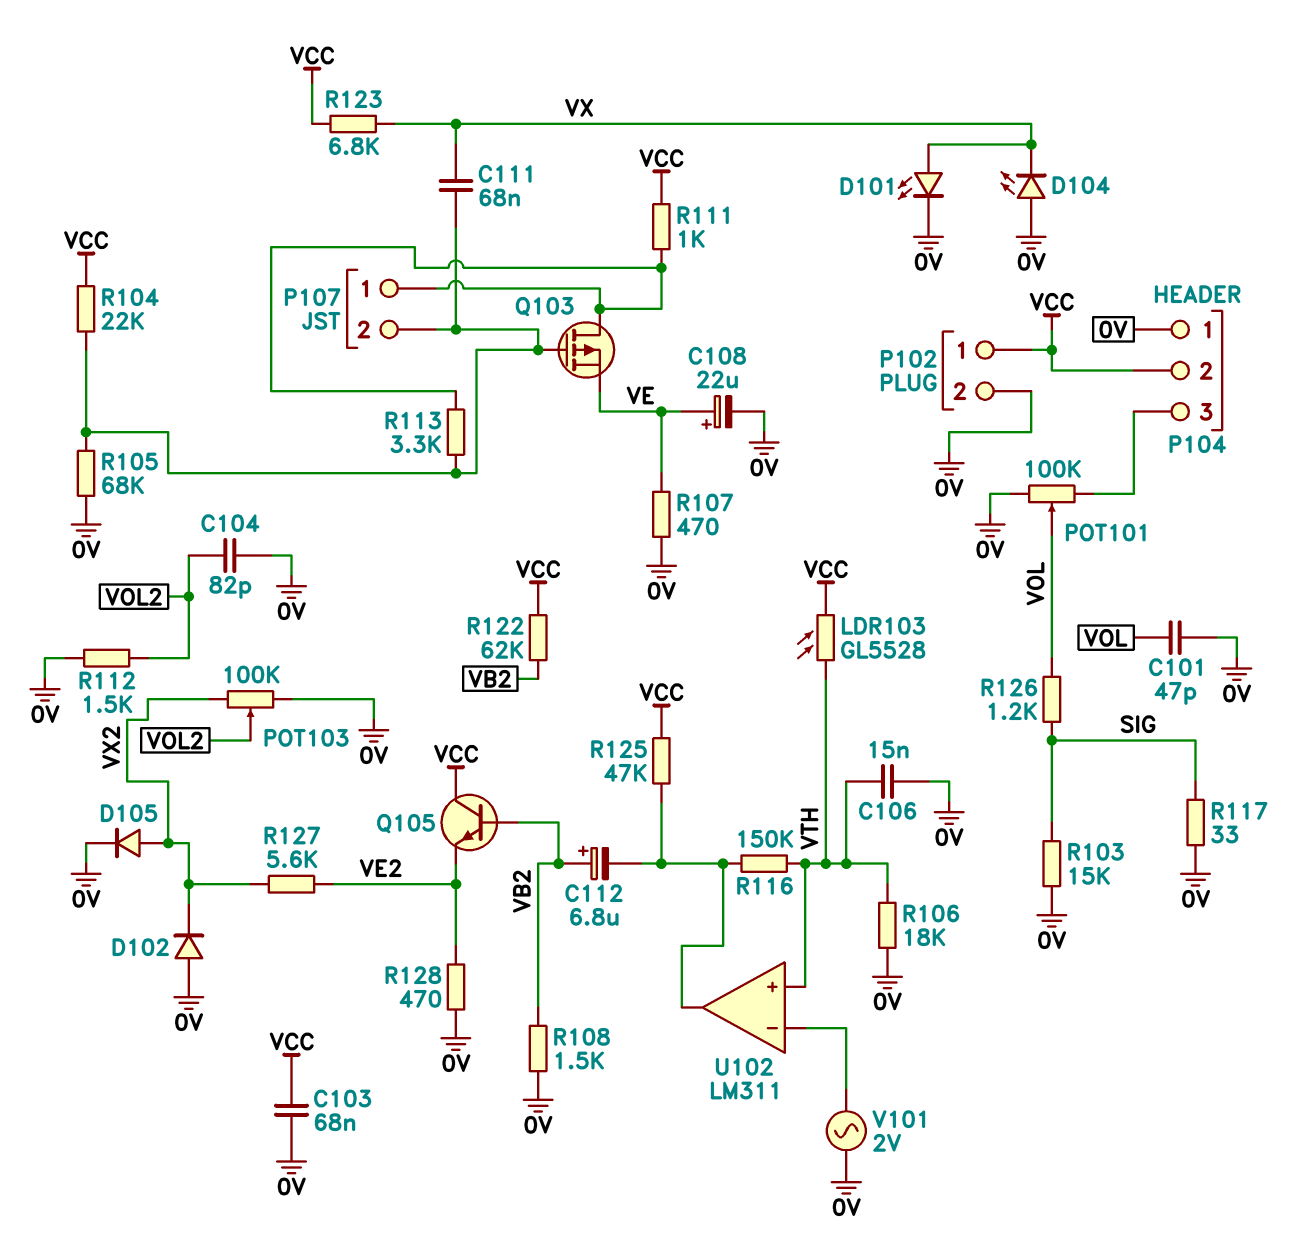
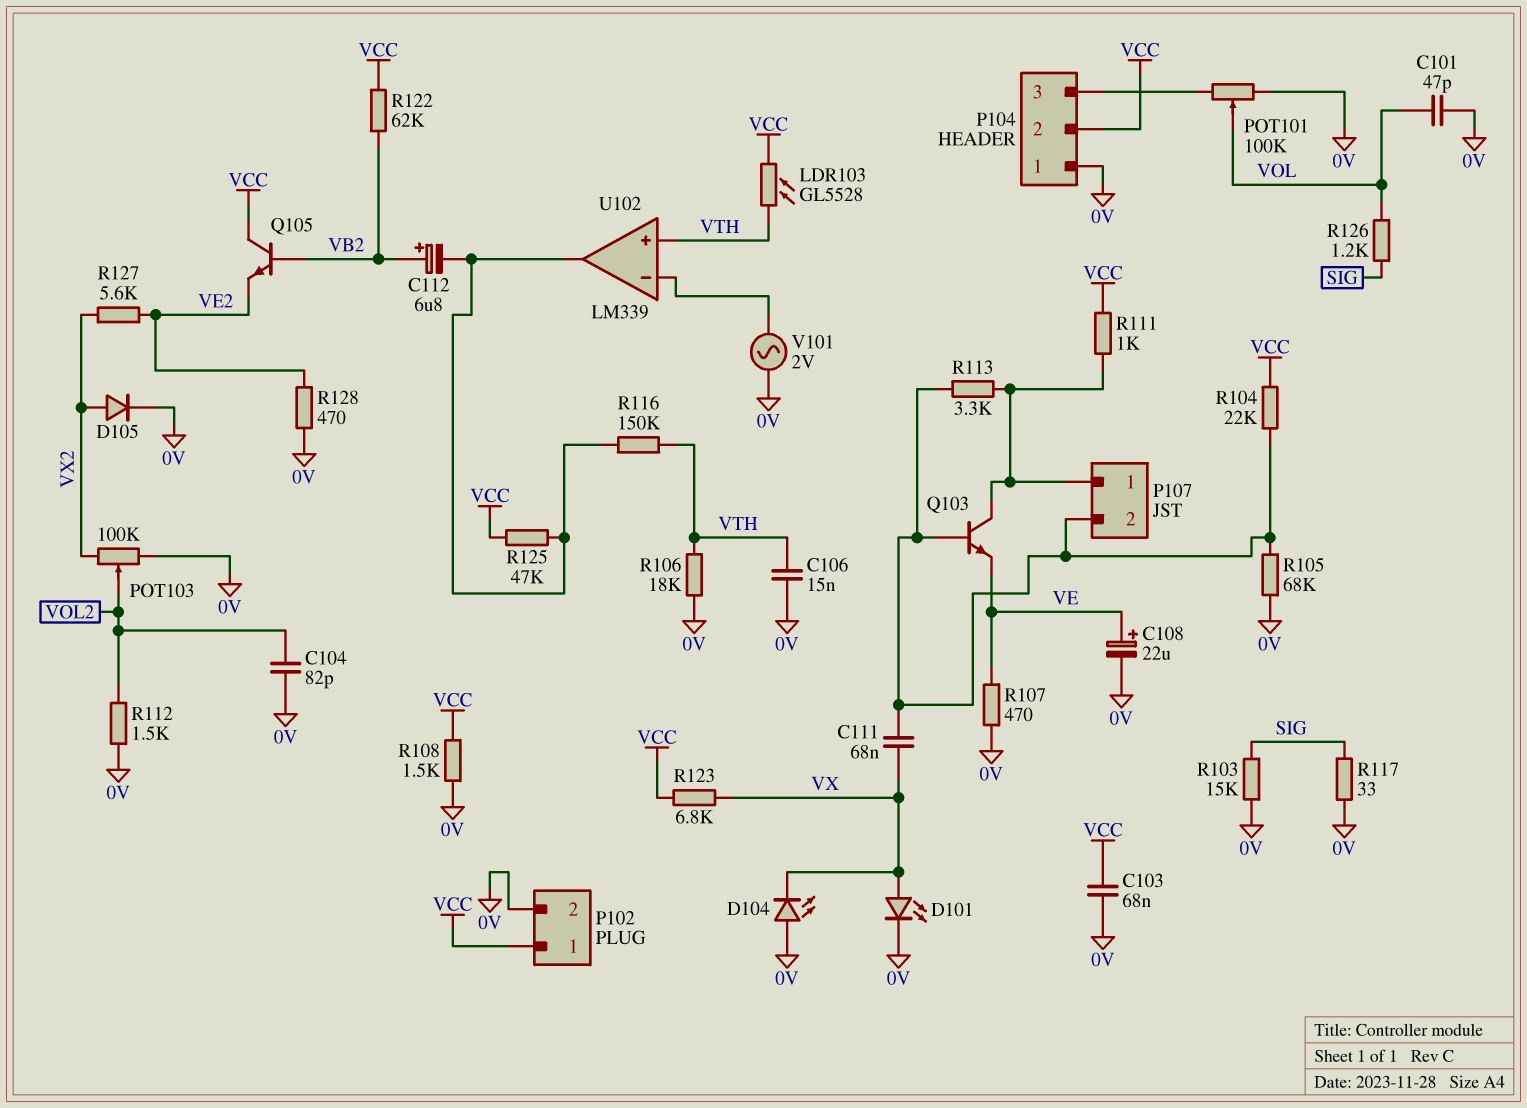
D102: diode (A 0V, K VX2) -> none
Q103: PMOS (G P107/2, D P107/1, S VE) -> NPN (B P107/2, C P107/1, E VE)
R108: 1.5k (0V, VB2) -> 1.5k (0V, VCC)
U102: LM311 -> LM339

